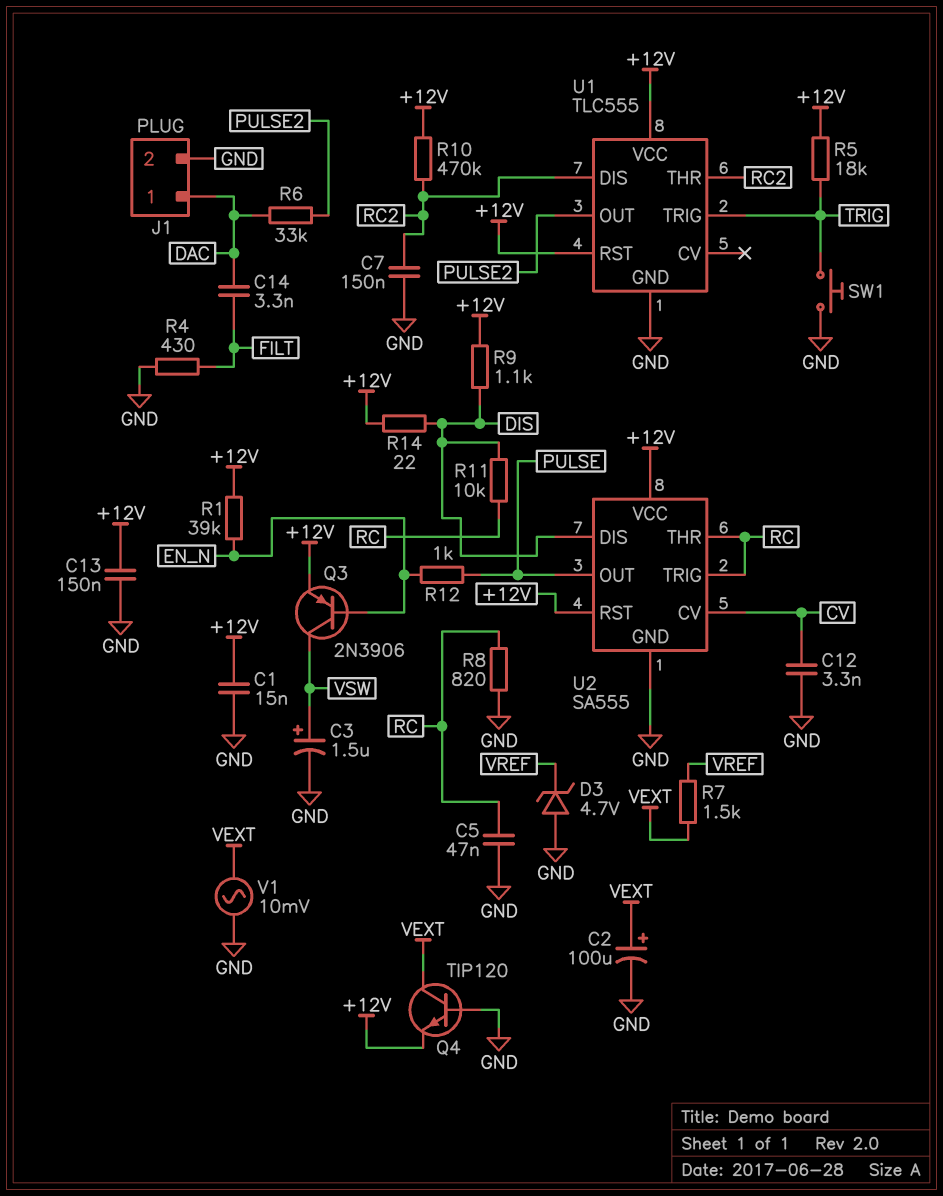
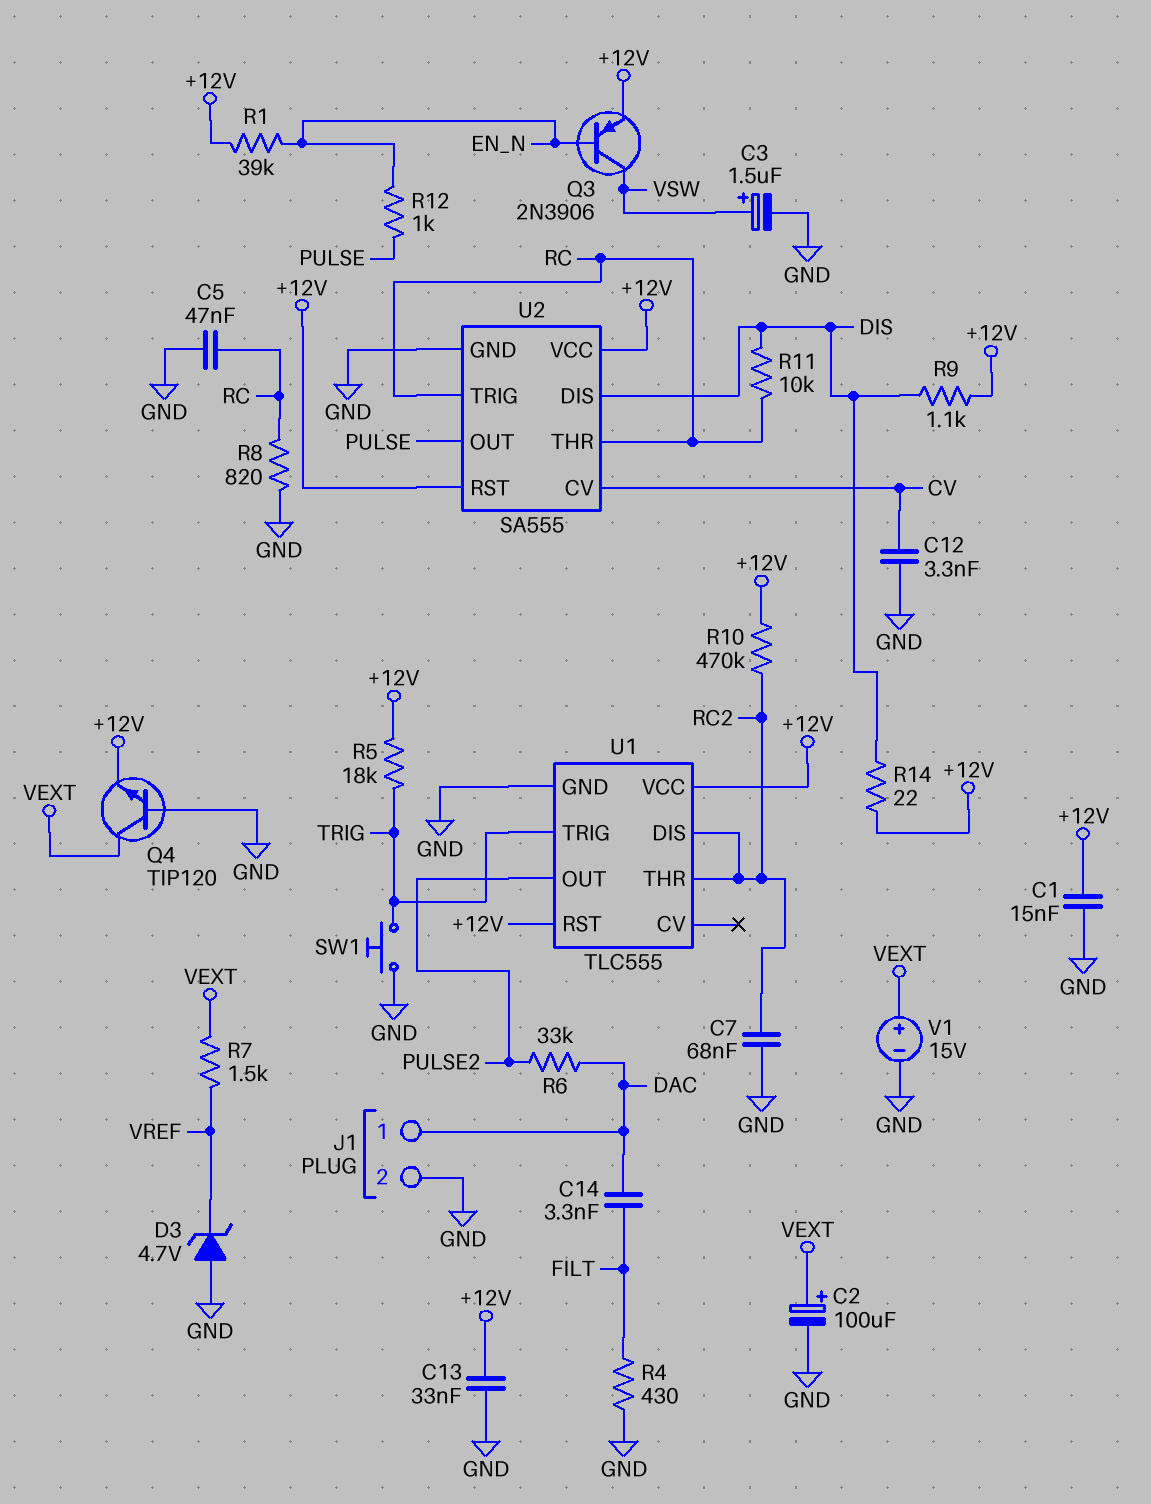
C7: 150nF (GND, RC2) -> 68nF (GND, RC2)
C13: 150nF (+12V, GND) -> 33nF (+12V, GND)
V1: AC 10mV (GND, VEXT) -> 15V (plus VEXT, minus GND)

